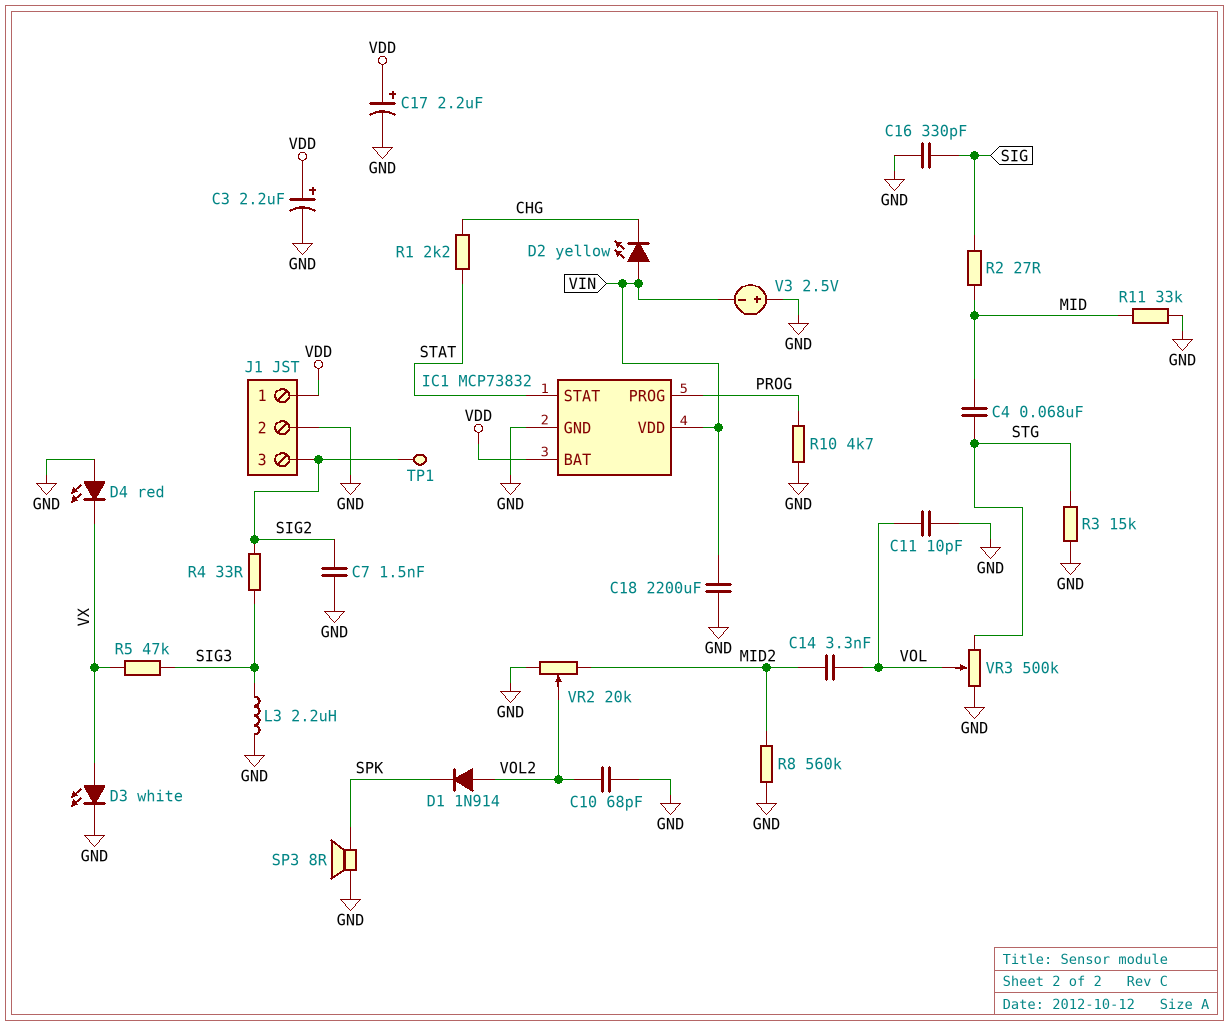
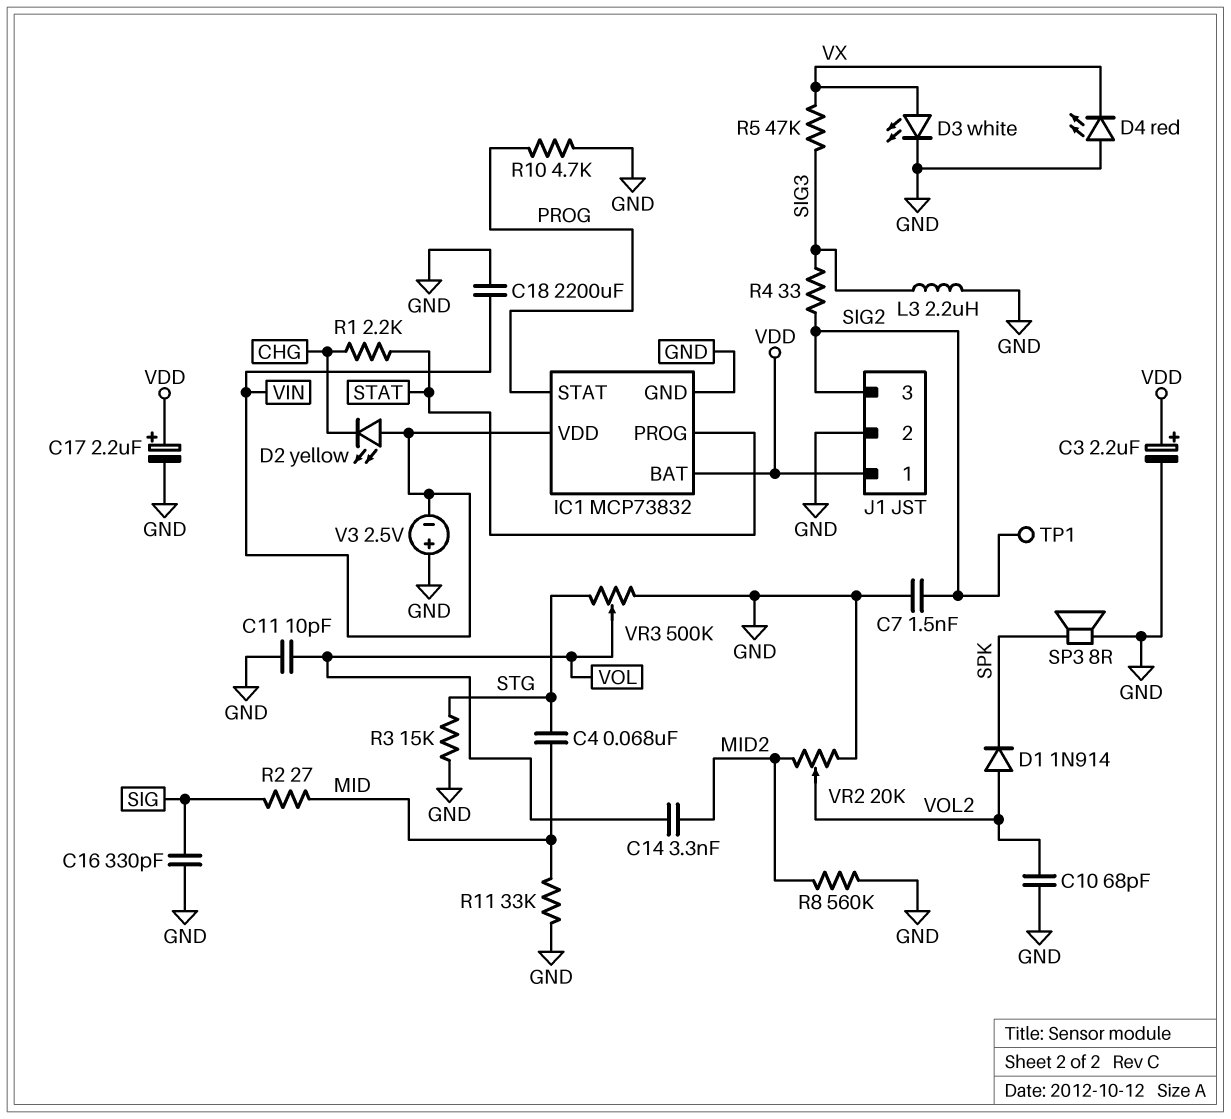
IC1 pin PROG: PROG -> STAT
IC1 pin STAT: STAT -> PROG

